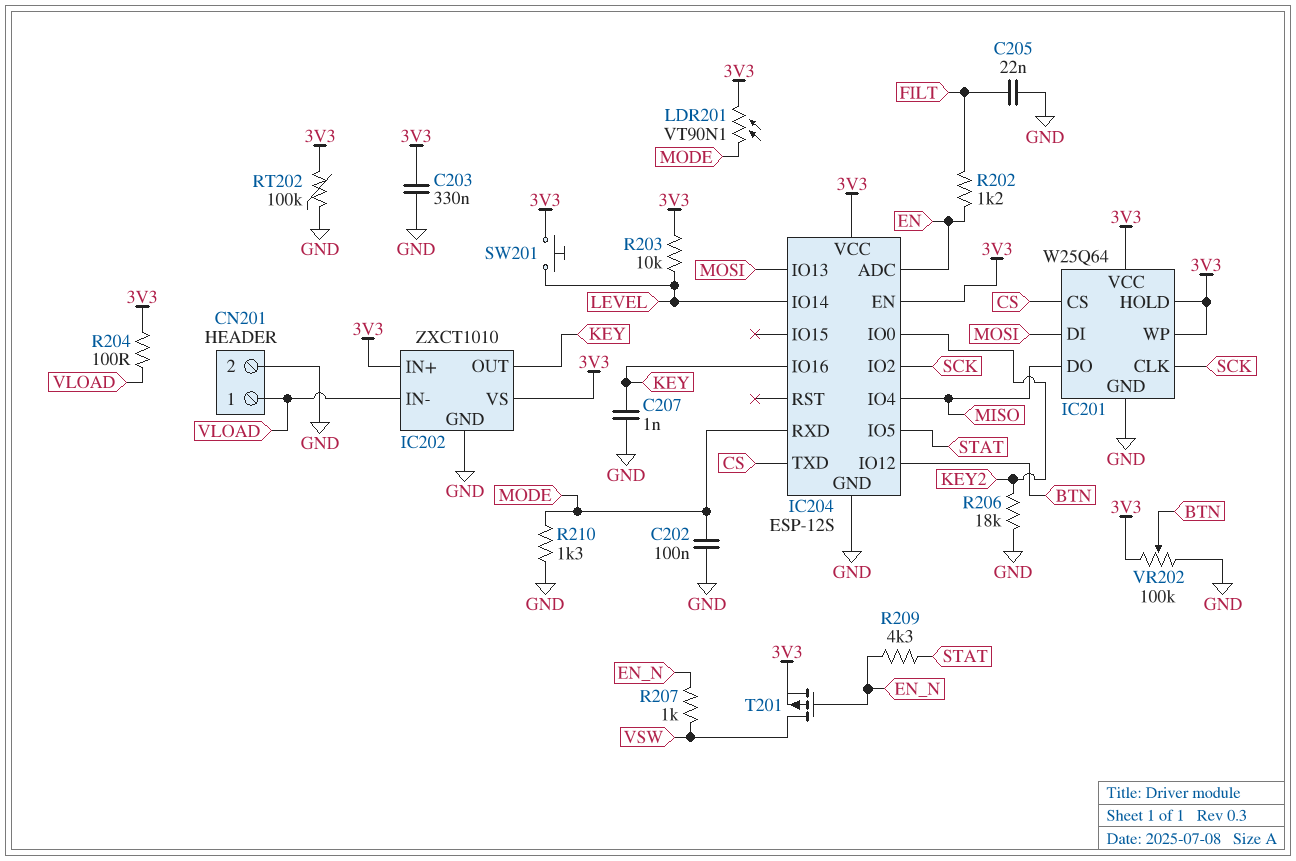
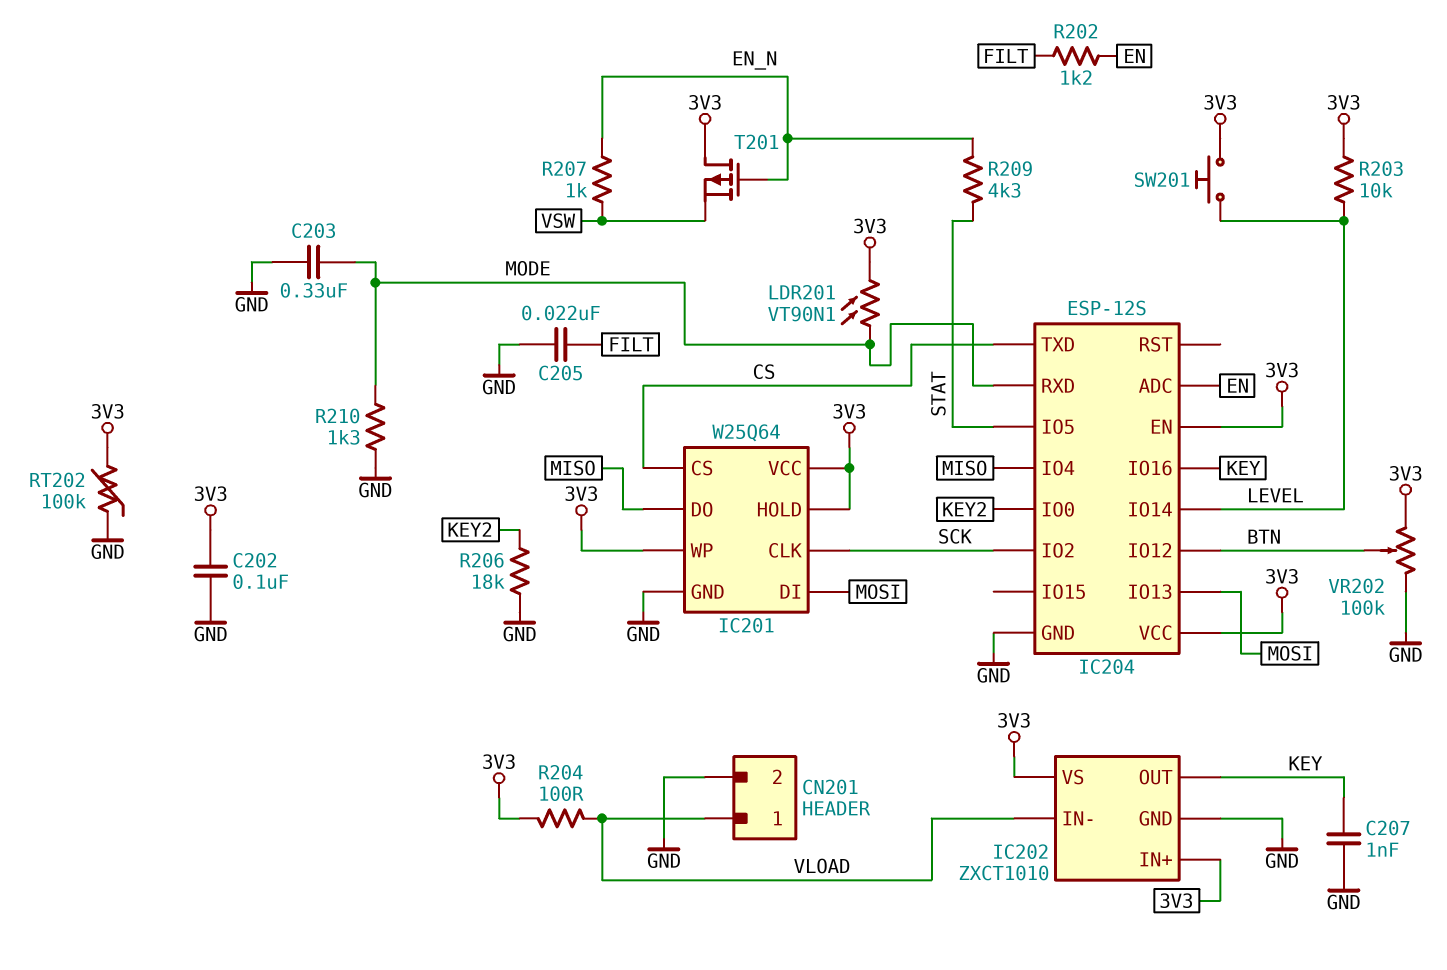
C202: 100nF (GND, MODE) -> 100nF (3V3, GND)
C203: 330nF (3V3, GND) -> 330nF (GND, MODE)
T201: PMOS (G EN_N, D VSW, S 3V3) -> PMOS (G EN_N, D 3V3, S VSW)

